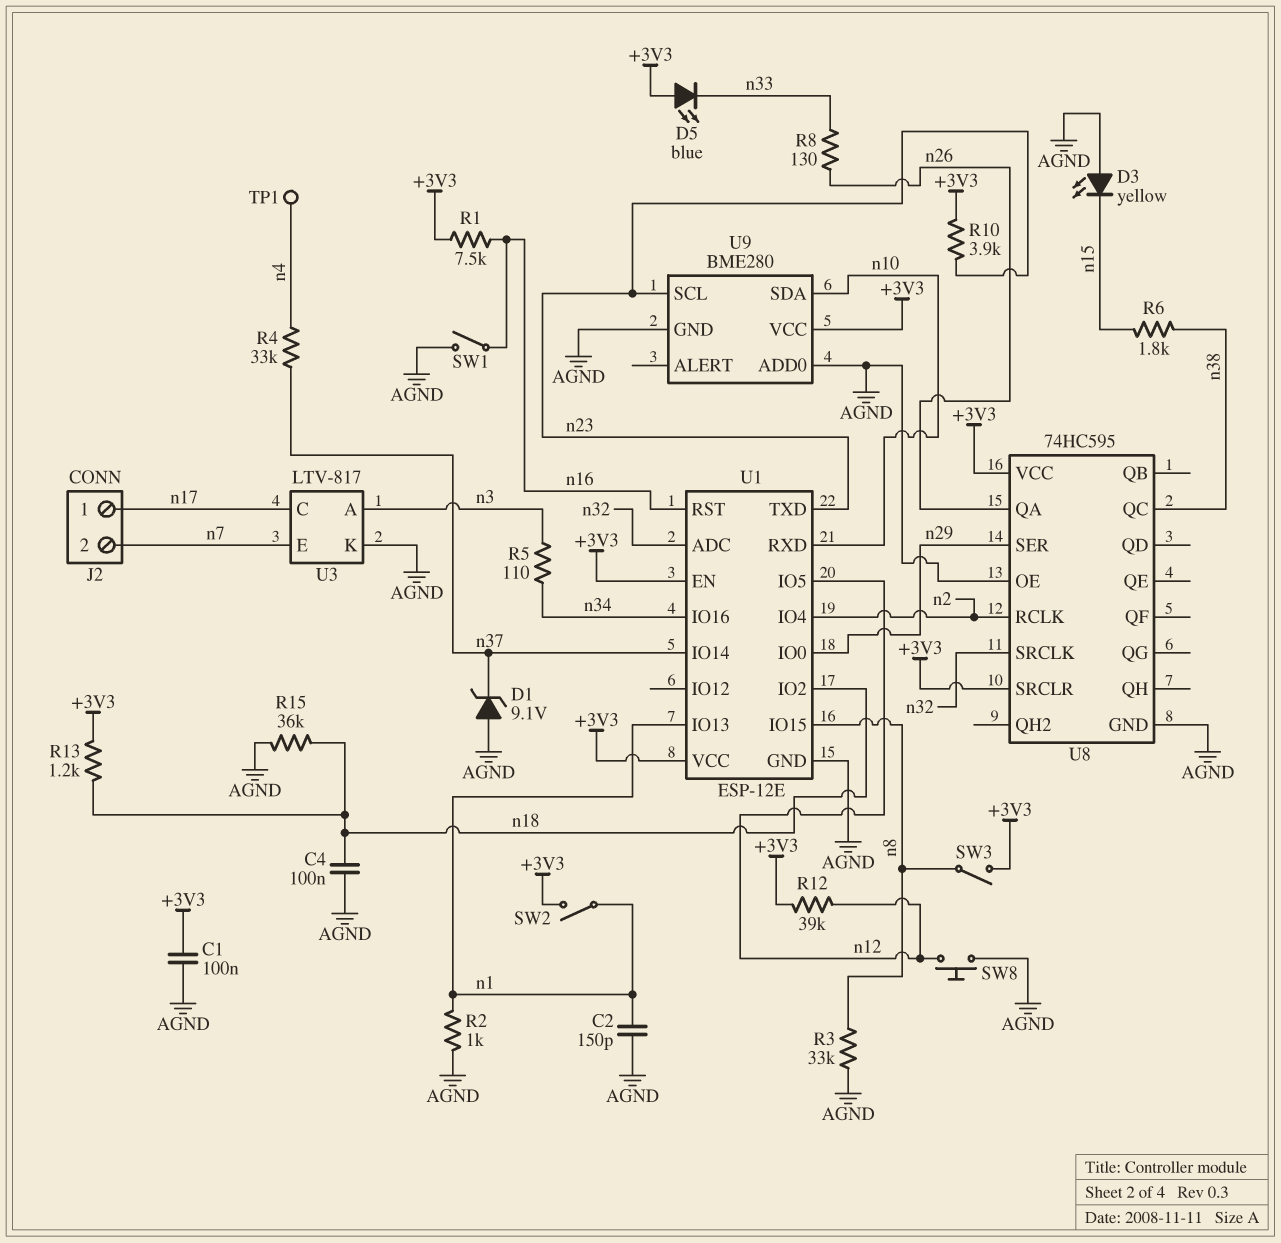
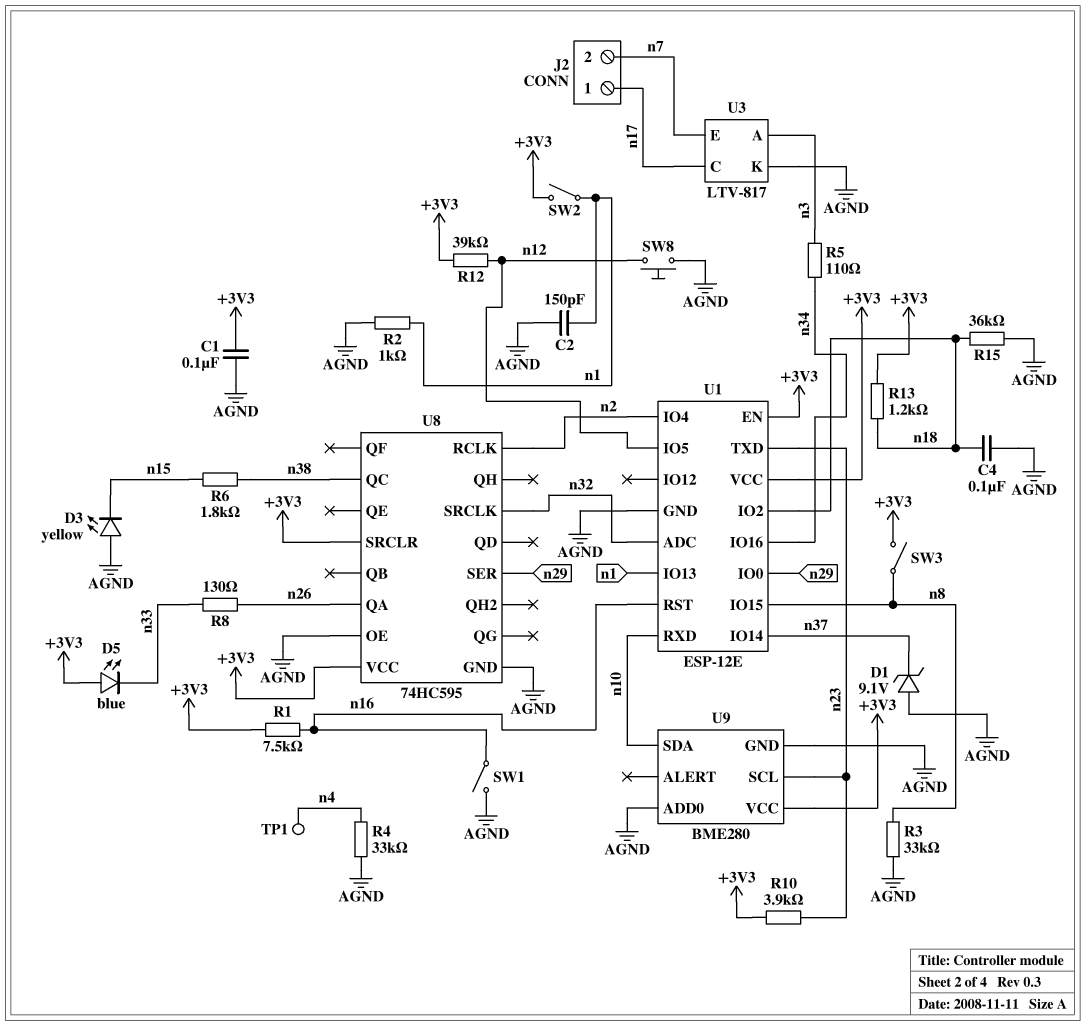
R4: 33k (n4, n37) -> 33k (AGND, n4)

